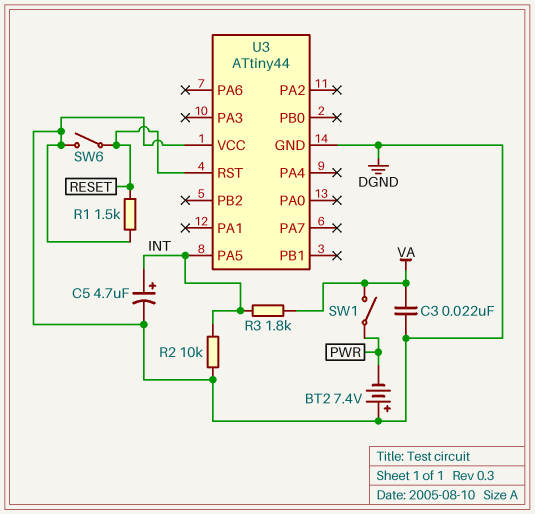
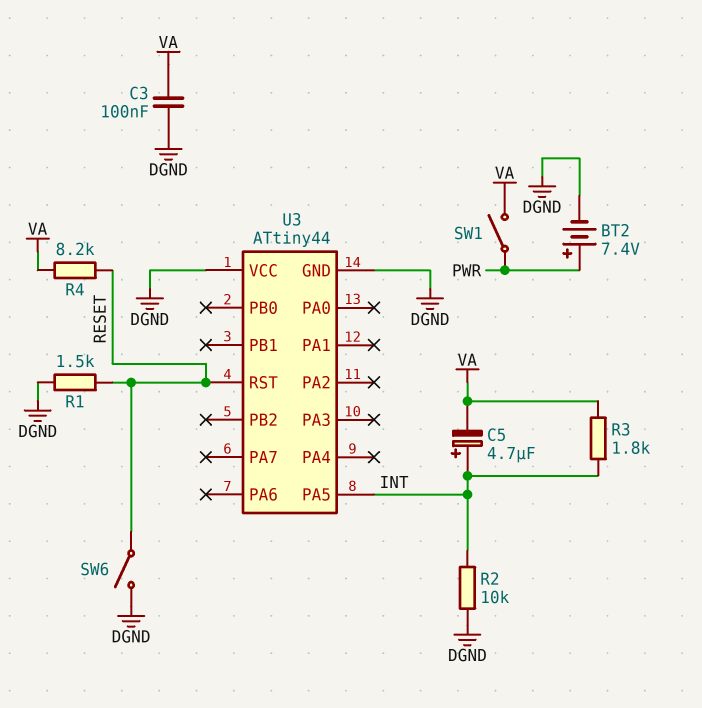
BT2: 7.4V (plus DGND, minus PWR) -> 7.4V (plus PWR, minus DGND)
C3: 22nF (DGND, VA) -> 100nF (DGND, VA)
C5: 4.7uF (plus INT, minus DGND) -> 4.7uF (plus INT, minus VA)
R4: none -> 8.2k (RESET, VA)

